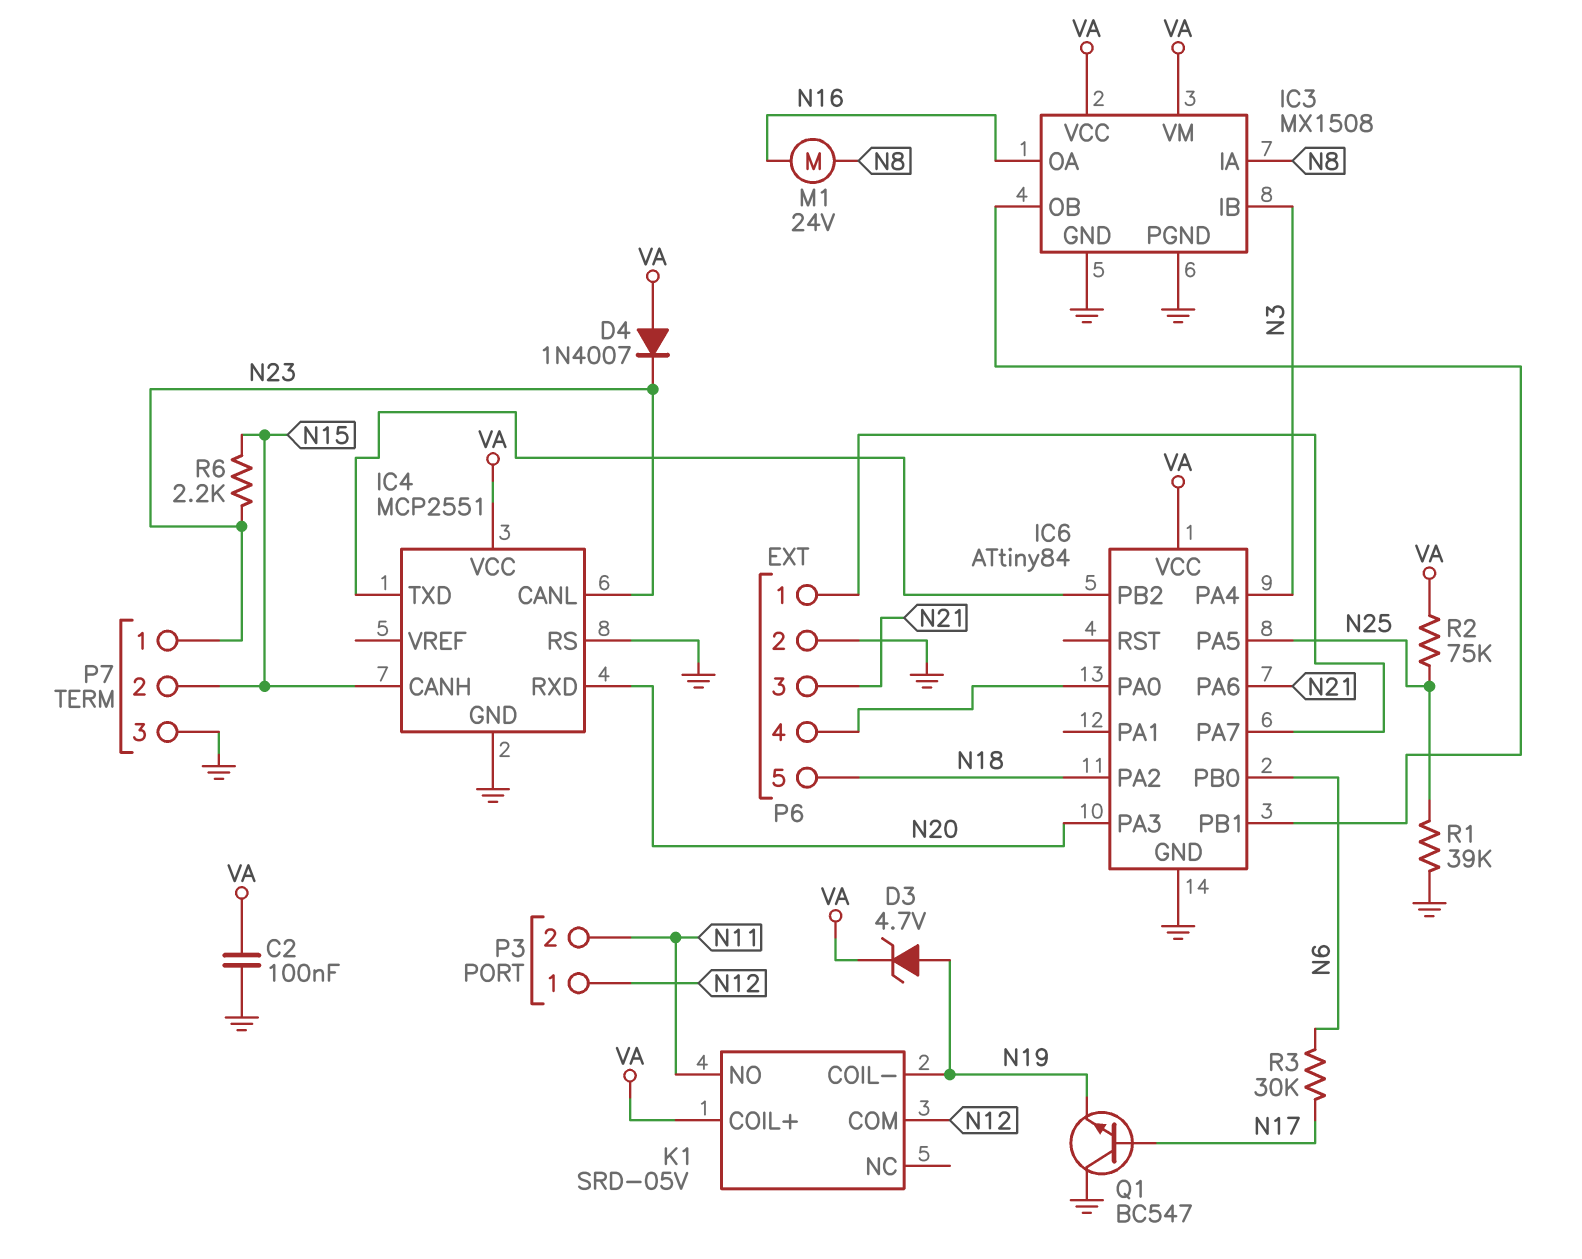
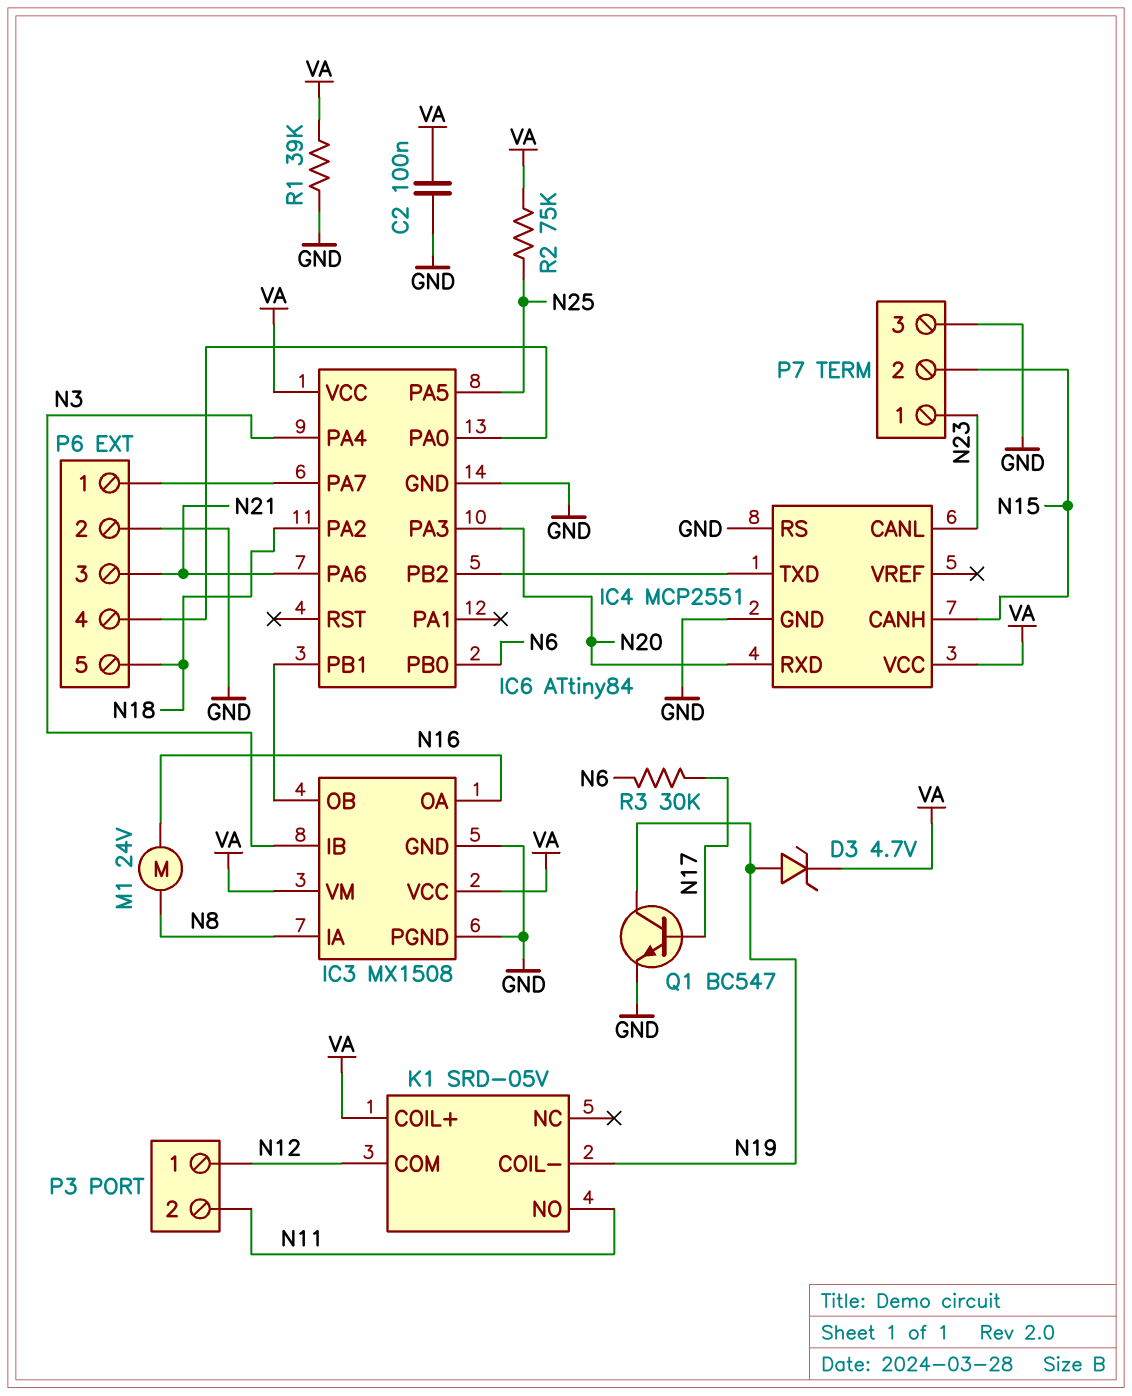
D4: diode 1N4007 (A VA, K N23) -> none
Q1: NPN BC547 (B N17, C GND, E N19) -> NPN BC547 (B N17, C N19, E GND)
R1: 39k (GND, N25) -> 39k (GND, VA)
R6: 2.2k (N15, N23) -> none

